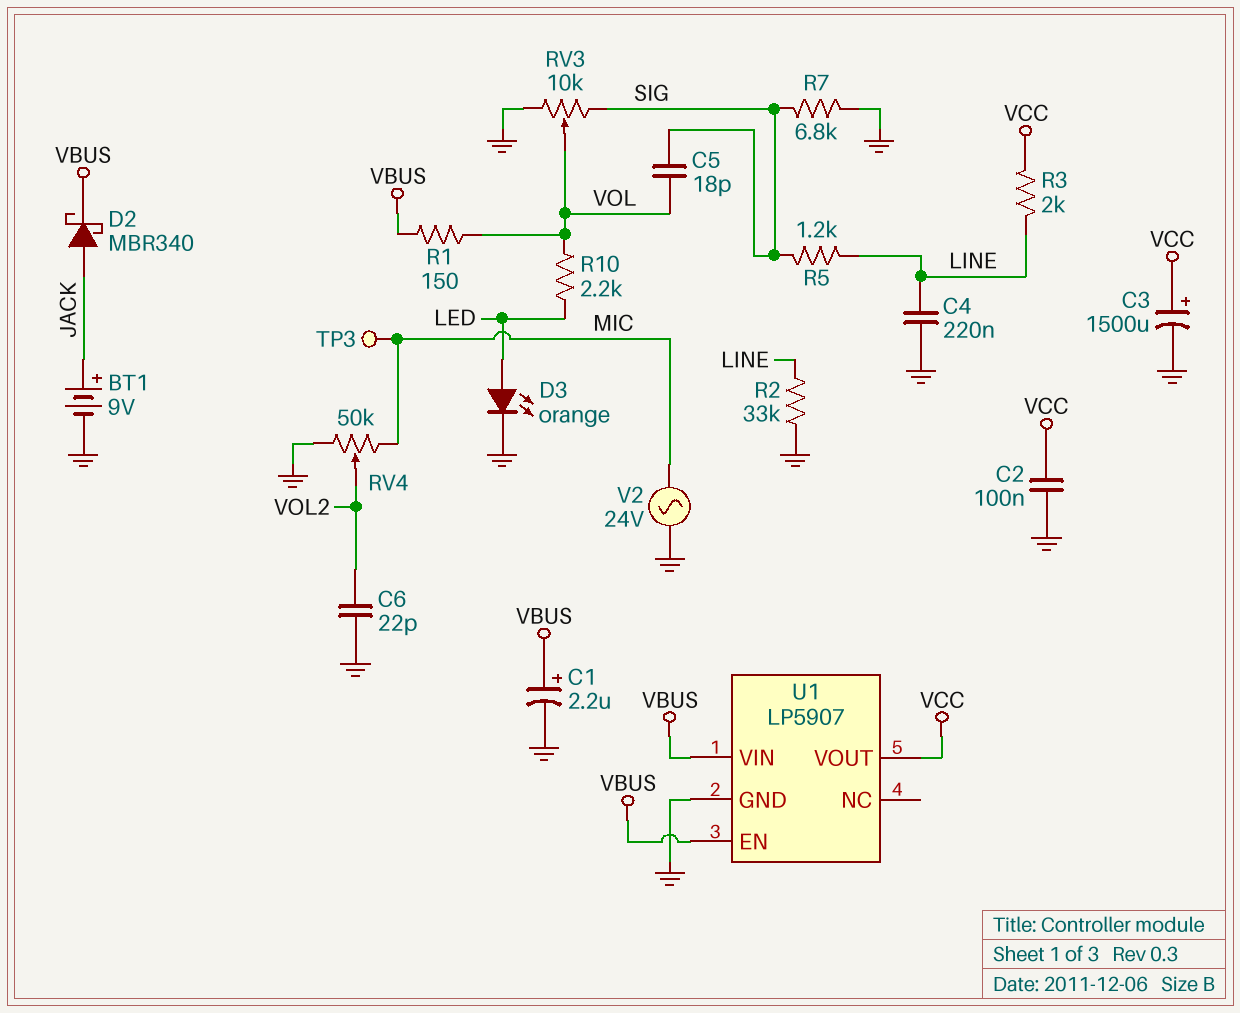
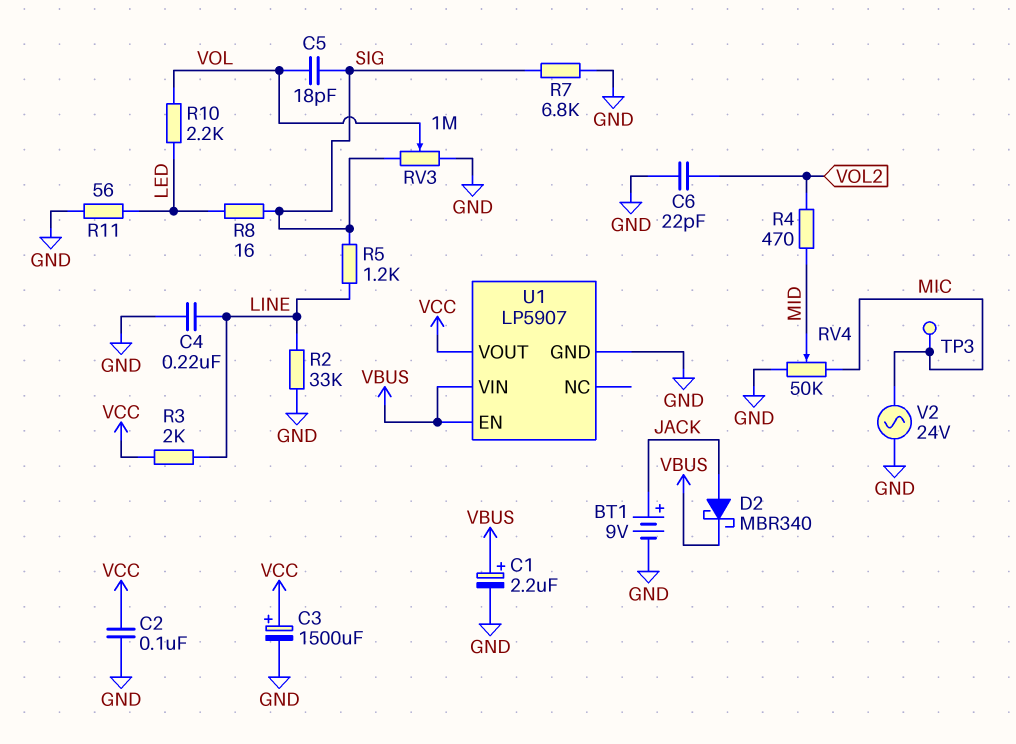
D3: LED orange (A LED, K GND) -> none
R1: 150 (VBUS, VOL) -> none
R4: none -> 470 (MID, VOL2)
R8: none -> 16 (LED, SIG)
R11: none -> 56 (GND, LED)
RV3: 10k (GND, SIG, wiper VOL) -> 1M (GND, SIG, wiper VOL)
RV4: 50k (GND, MIC, wiper VOL2) -> 50k (GND, MIC, wiper MID)

